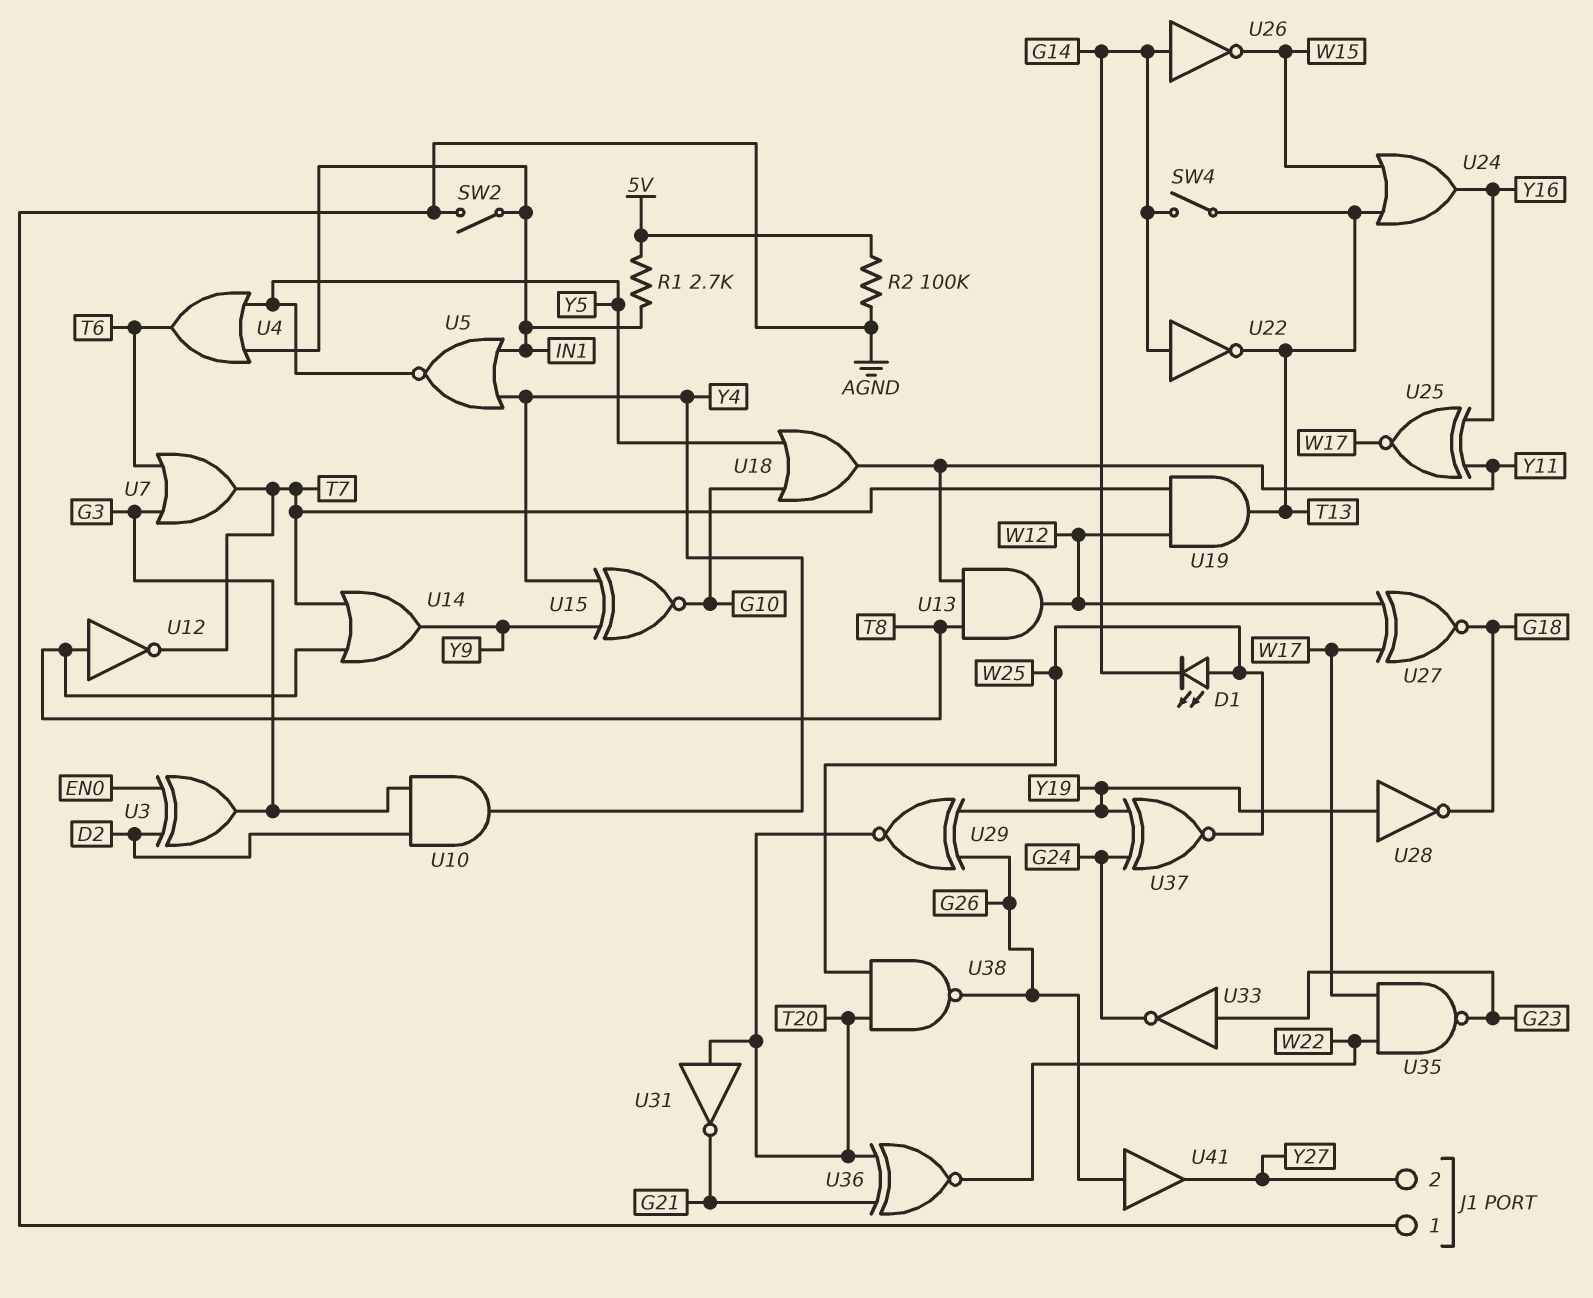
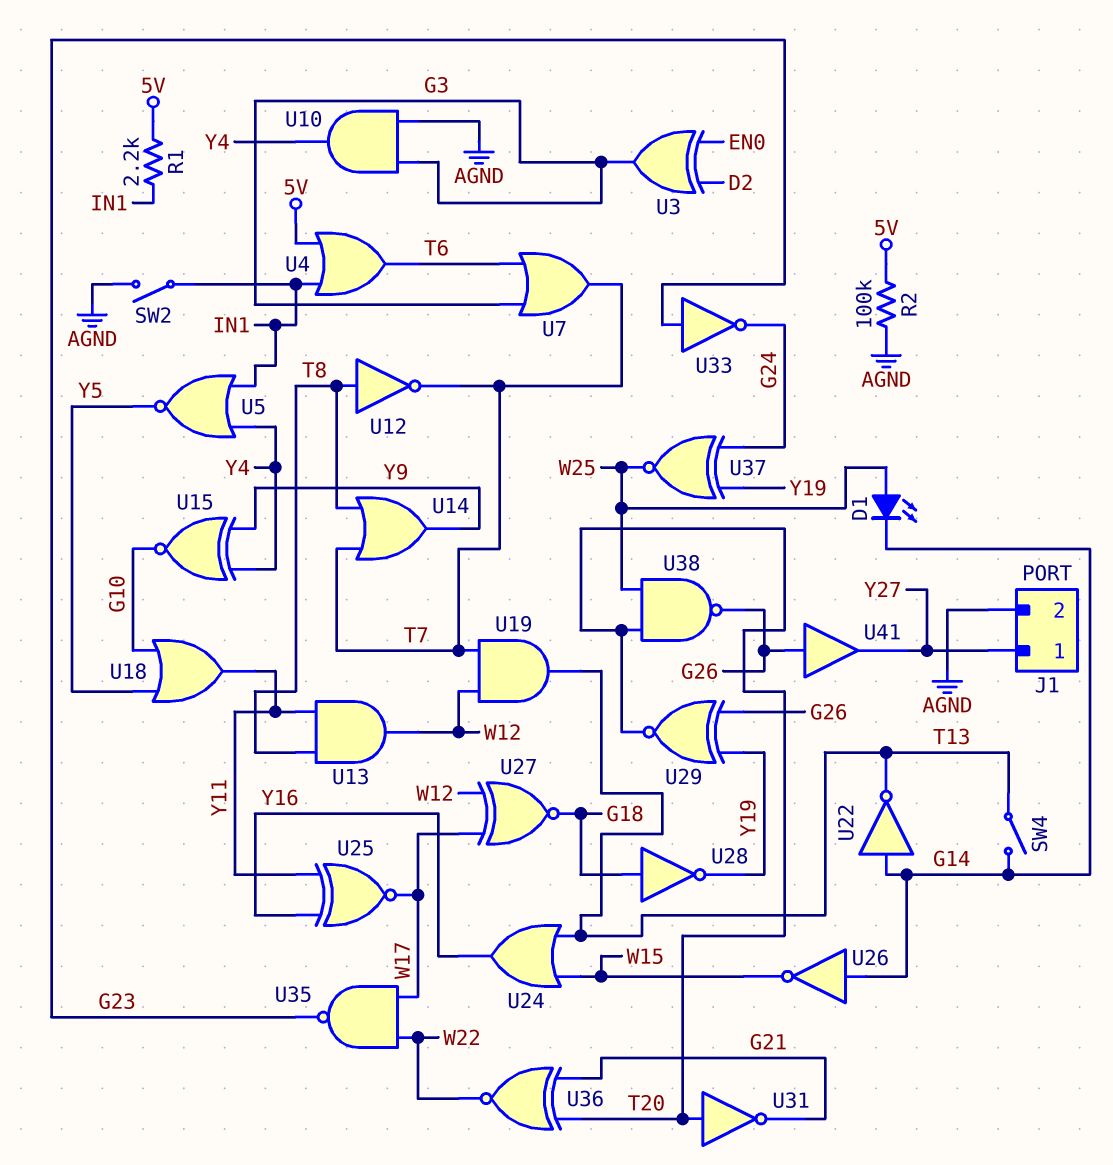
J1 pin 1: AGND -> Y27
J1 pin 2: Y27 -> AGND
R1: 2.7k (5V, IN1) -> 2.2k (5V, IN1)
U4: OR (in IN1, in Y5, out T6) -> OR (in 5V, in IN1, out T6)
U10: AND (in D2, in G3, out Y4) -> AND (in AGND, in G3, out Y4)
U28: NOT (in Y19, out G18) -> NOT (in G18, out Y19)

